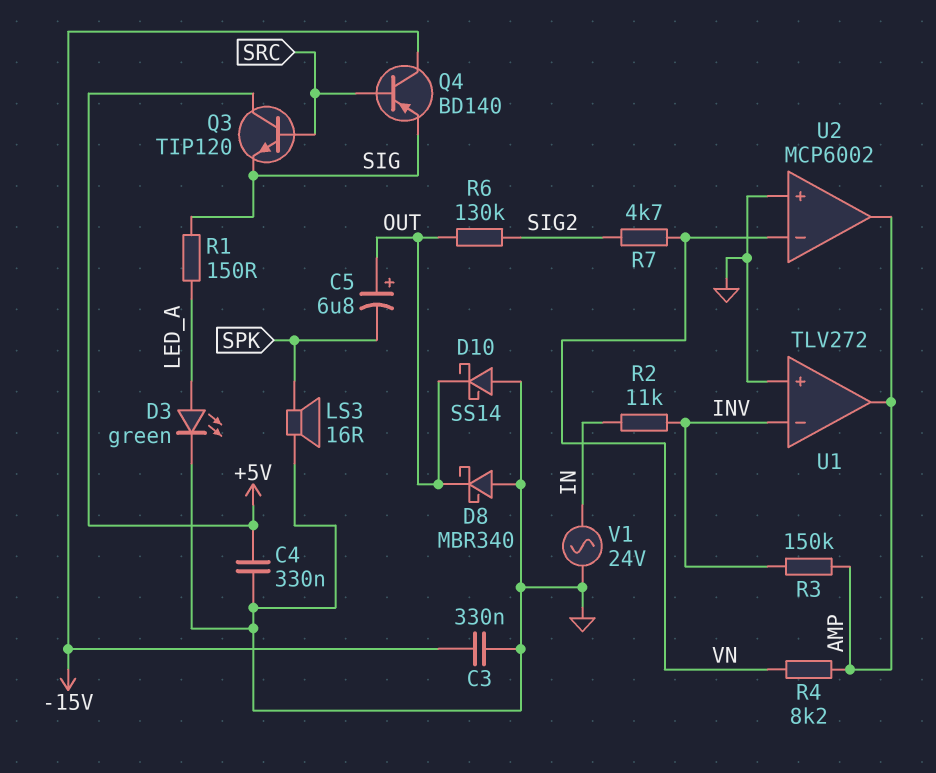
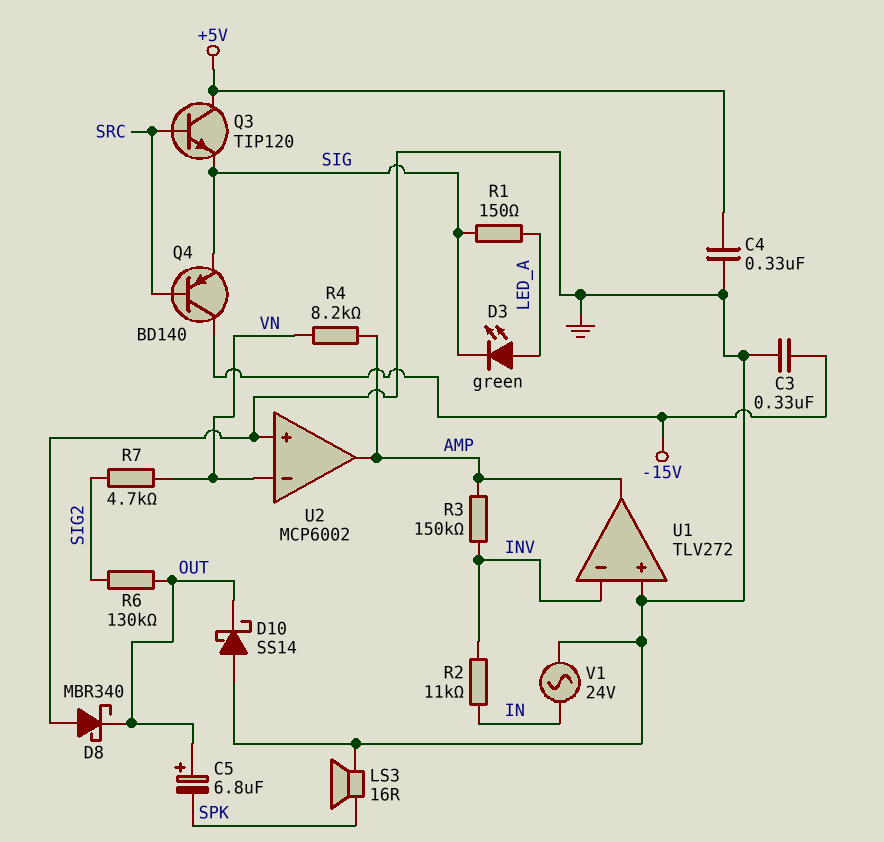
D3: LED green (A LED_A, K GND) -> LED green (A LED_A, K SIG)

